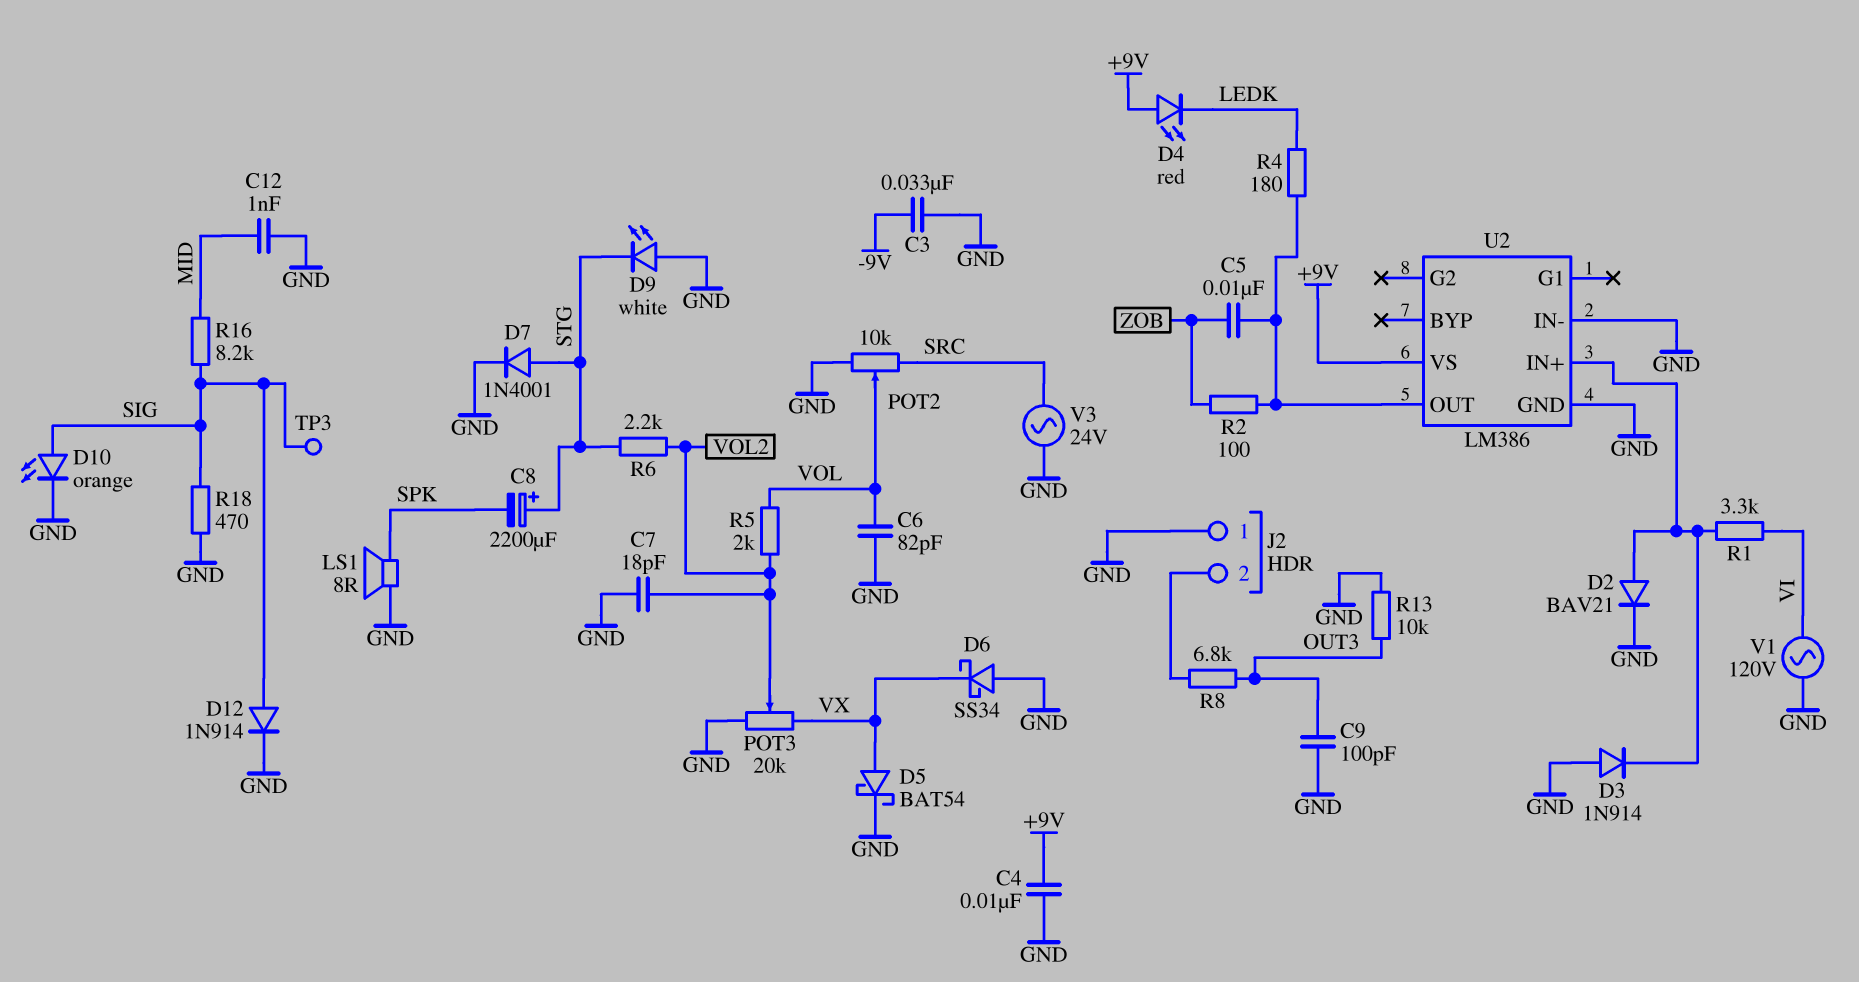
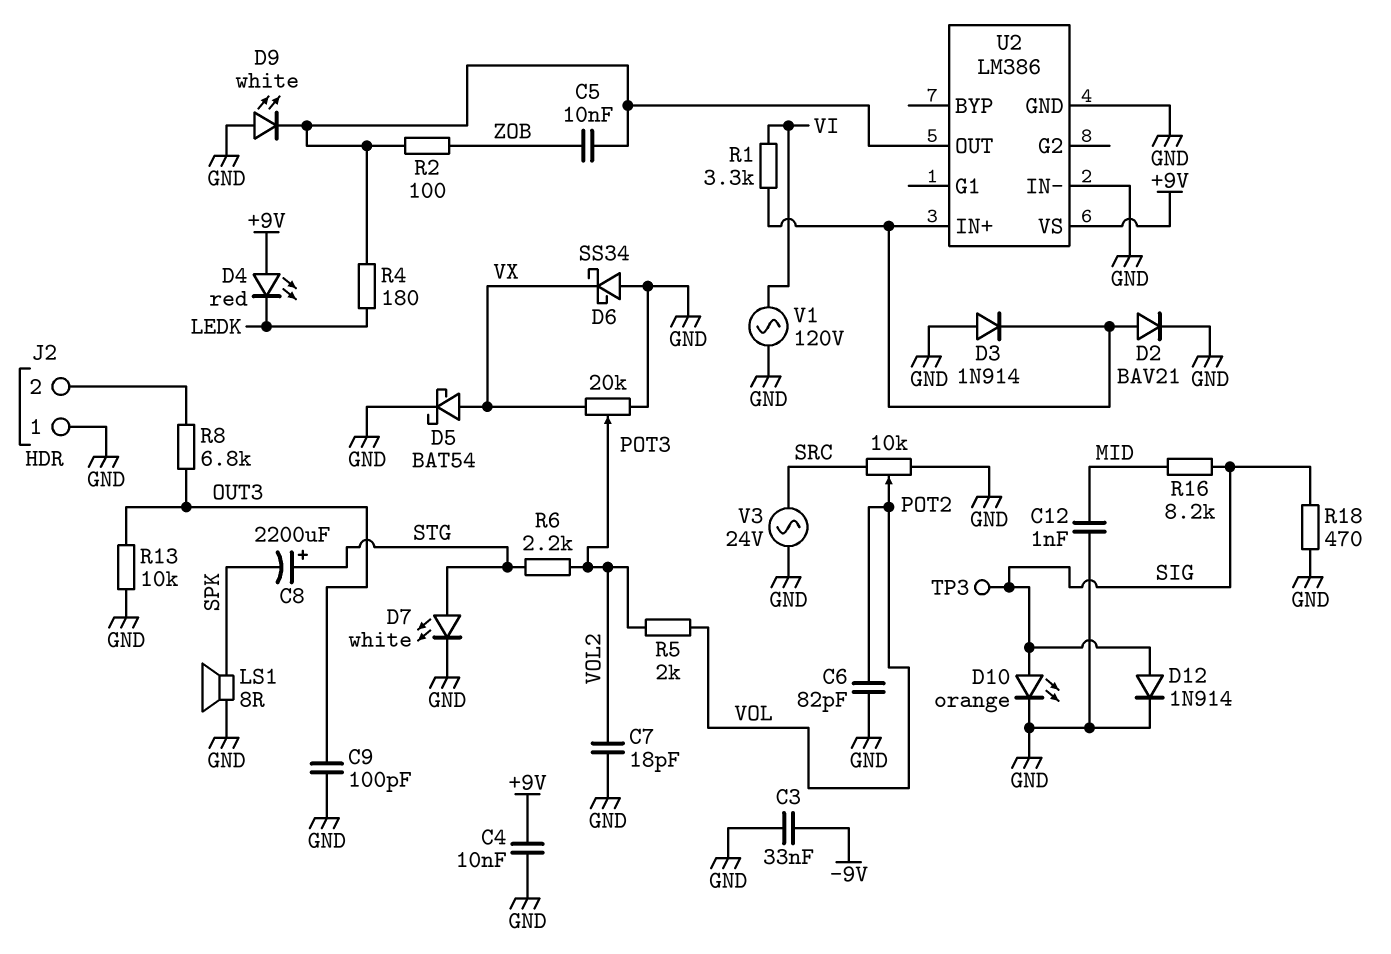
D7: diode 1N4001 (A STG, K GND) -> LED white (A STG, K GND)
D9: LED white (A GND, K STG) -> LED white (A GND, K U2/OUT)

